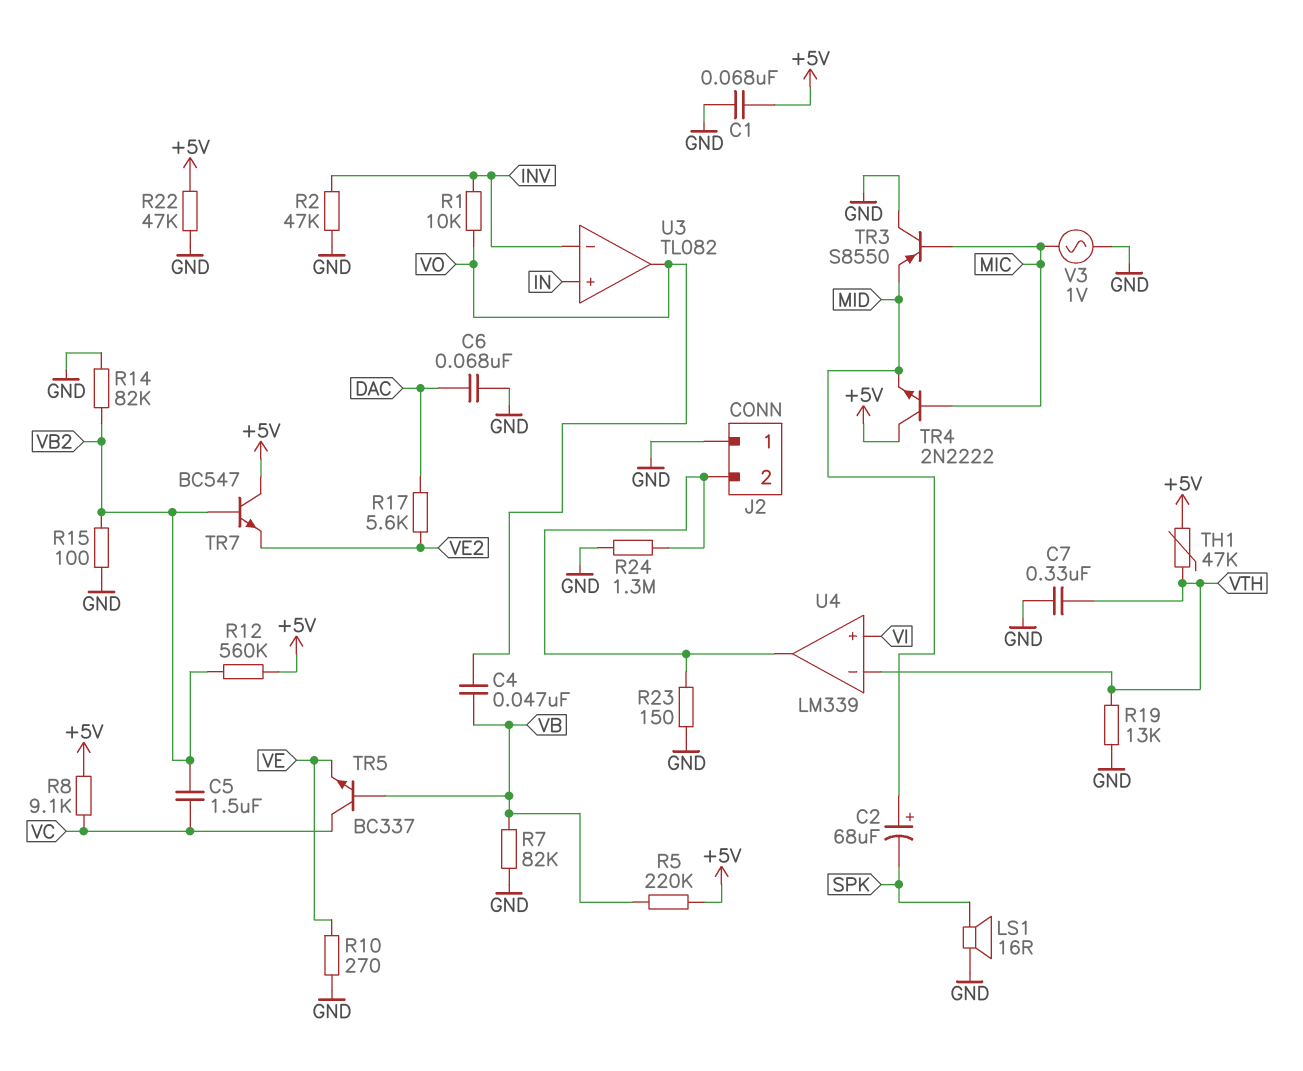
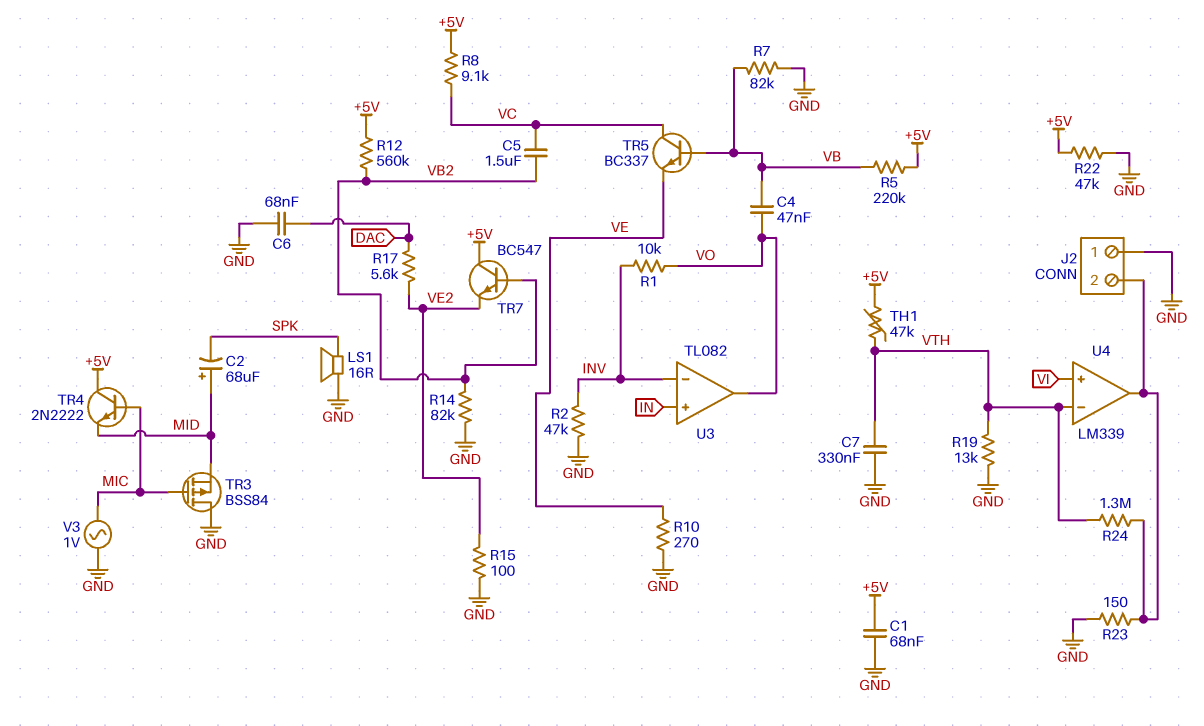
R15: 100 (GND, VB2) -> 100 (GND, VE2)
R24: 1.3M (GND, J2/2) -> 1.3M (J2/2, VTH)
TR3: PNP S8550 (B MIC, C GND, E MID) -> PMOS BSS84 (G MIC, D GND, S MID)

